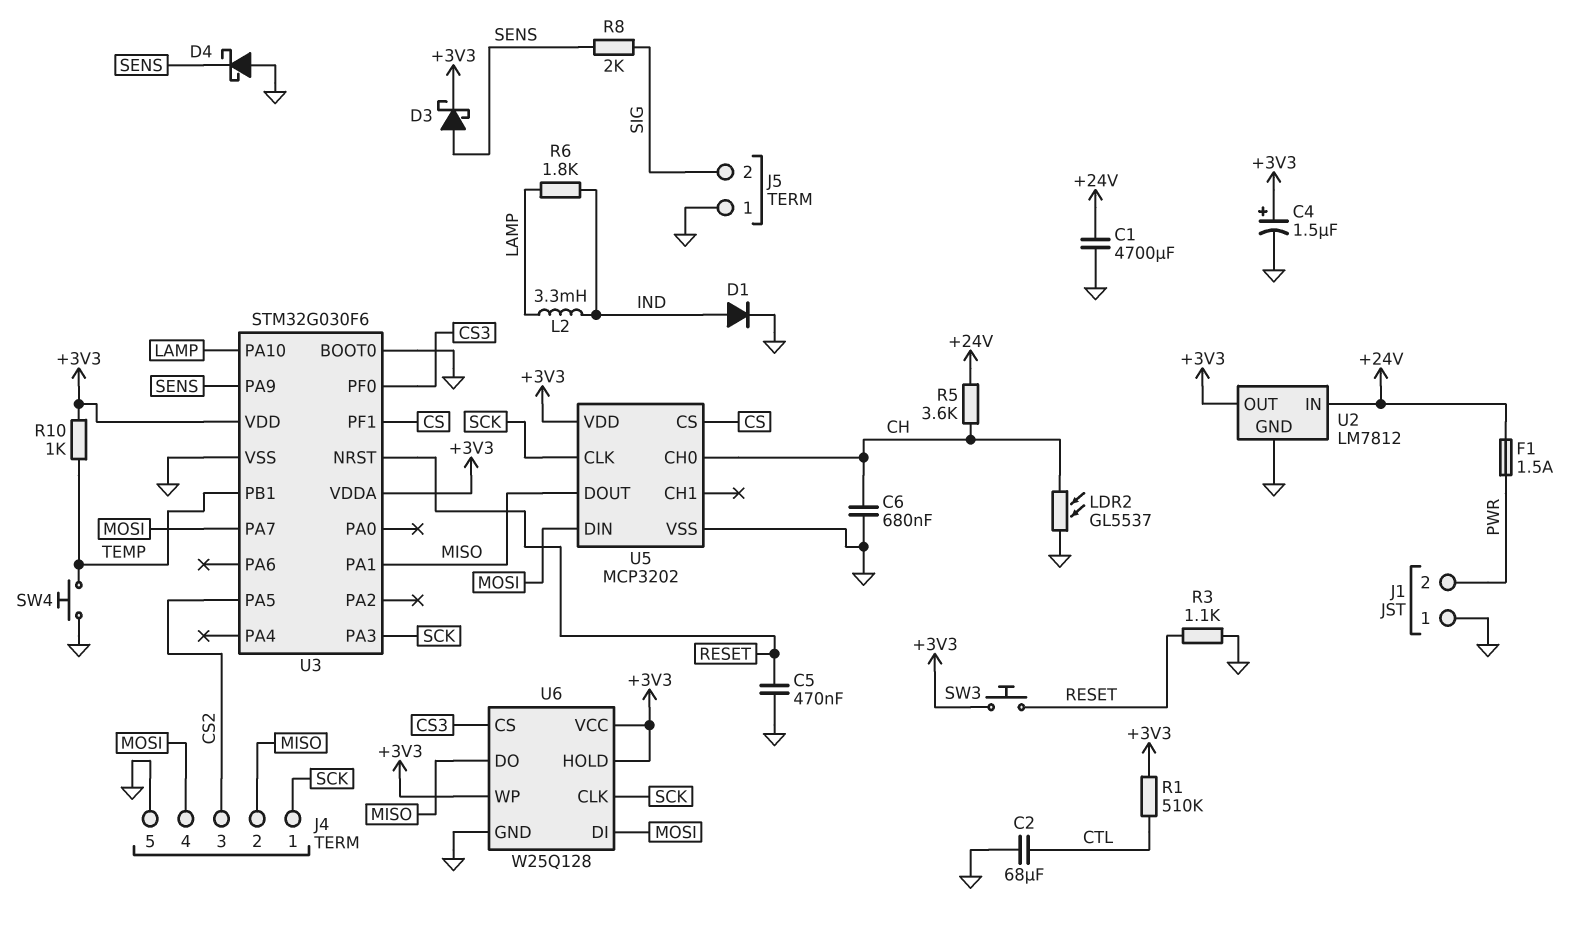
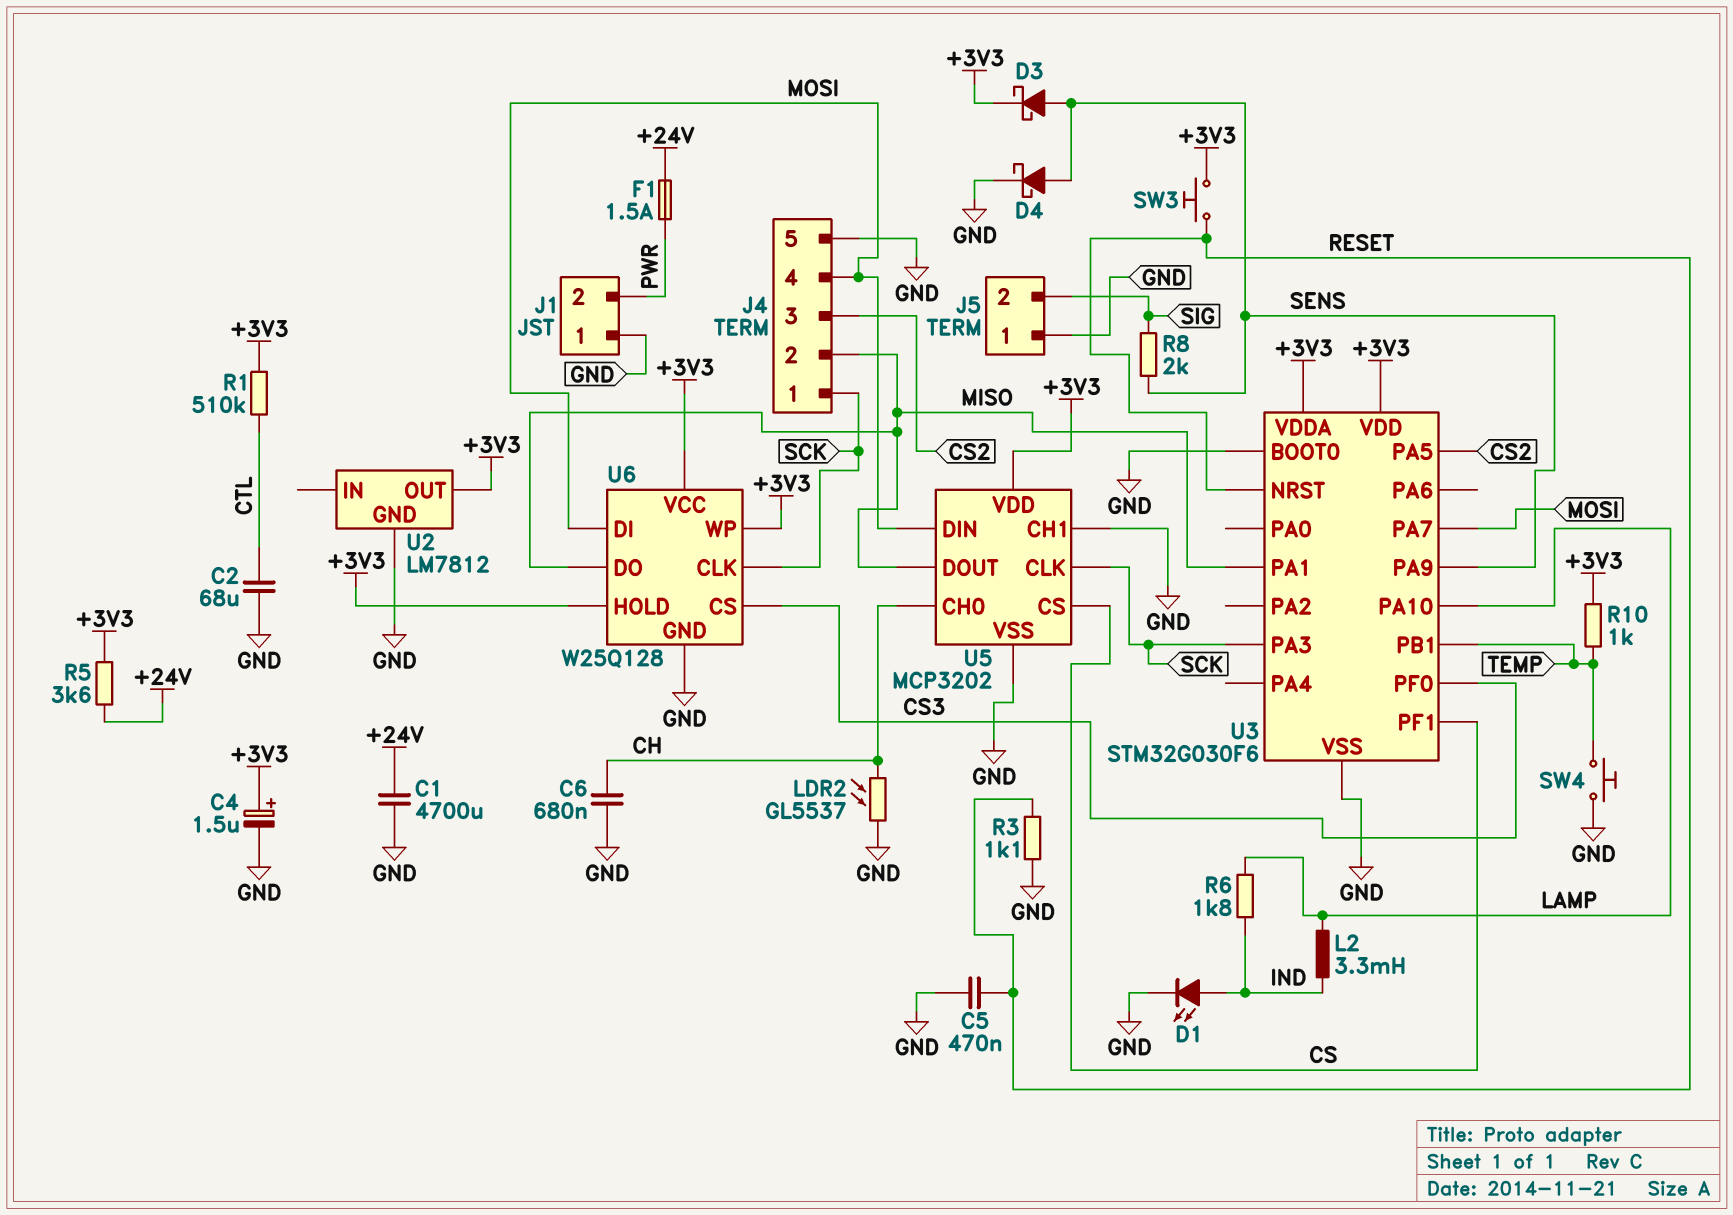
D1: diode (A IND, K GND) -> LED (A IND, K GND)
D4: schottky (A GND, K SENS) -> schottky (A SENS, K GND)
R5: 3.6k (+24V, CH) -> 3.6k (+3V3, +24V)
U2 pin IN: +24V -> none
U5 pin CH1: none -> GND

